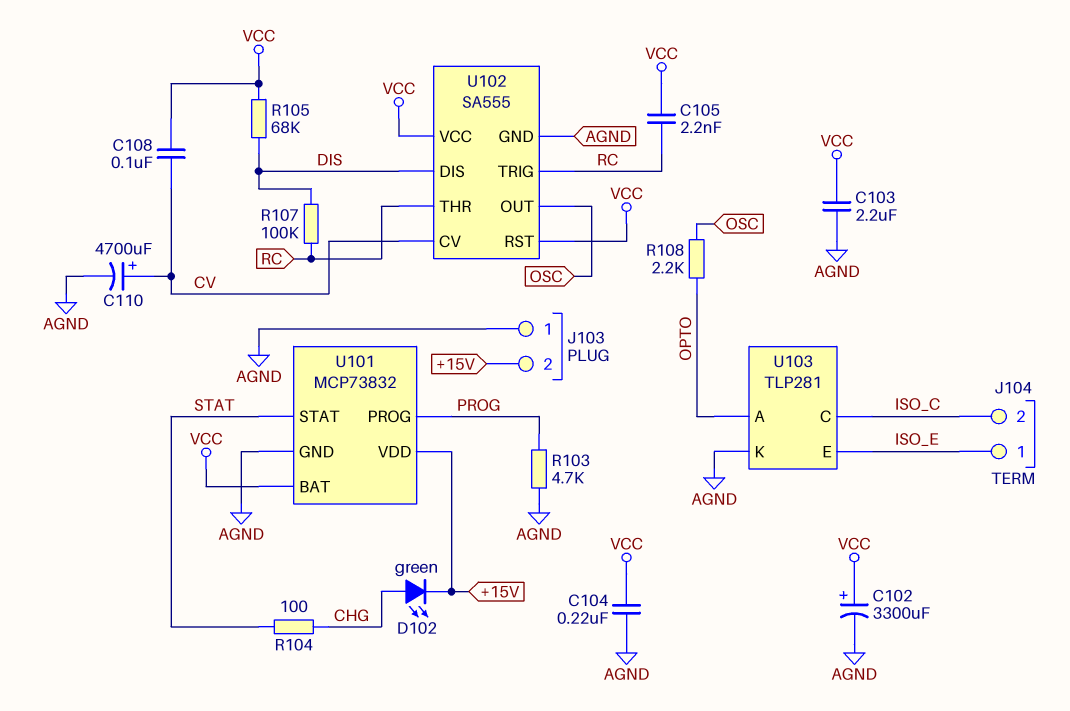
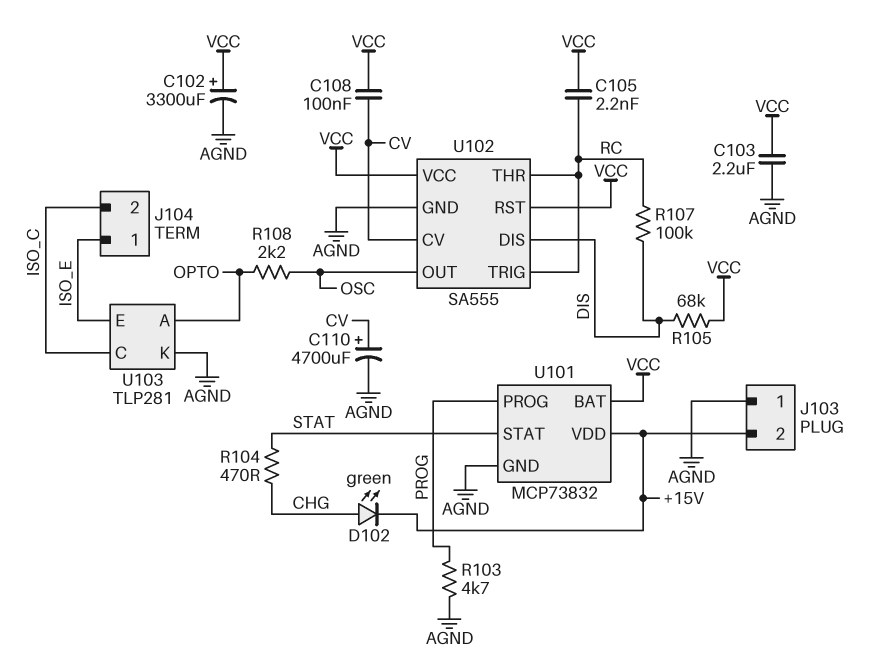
C104: 220nF (AGND, VCC) -> none
R104: 100 (CHG, STAT) -> 470 (CHG, STAT)

